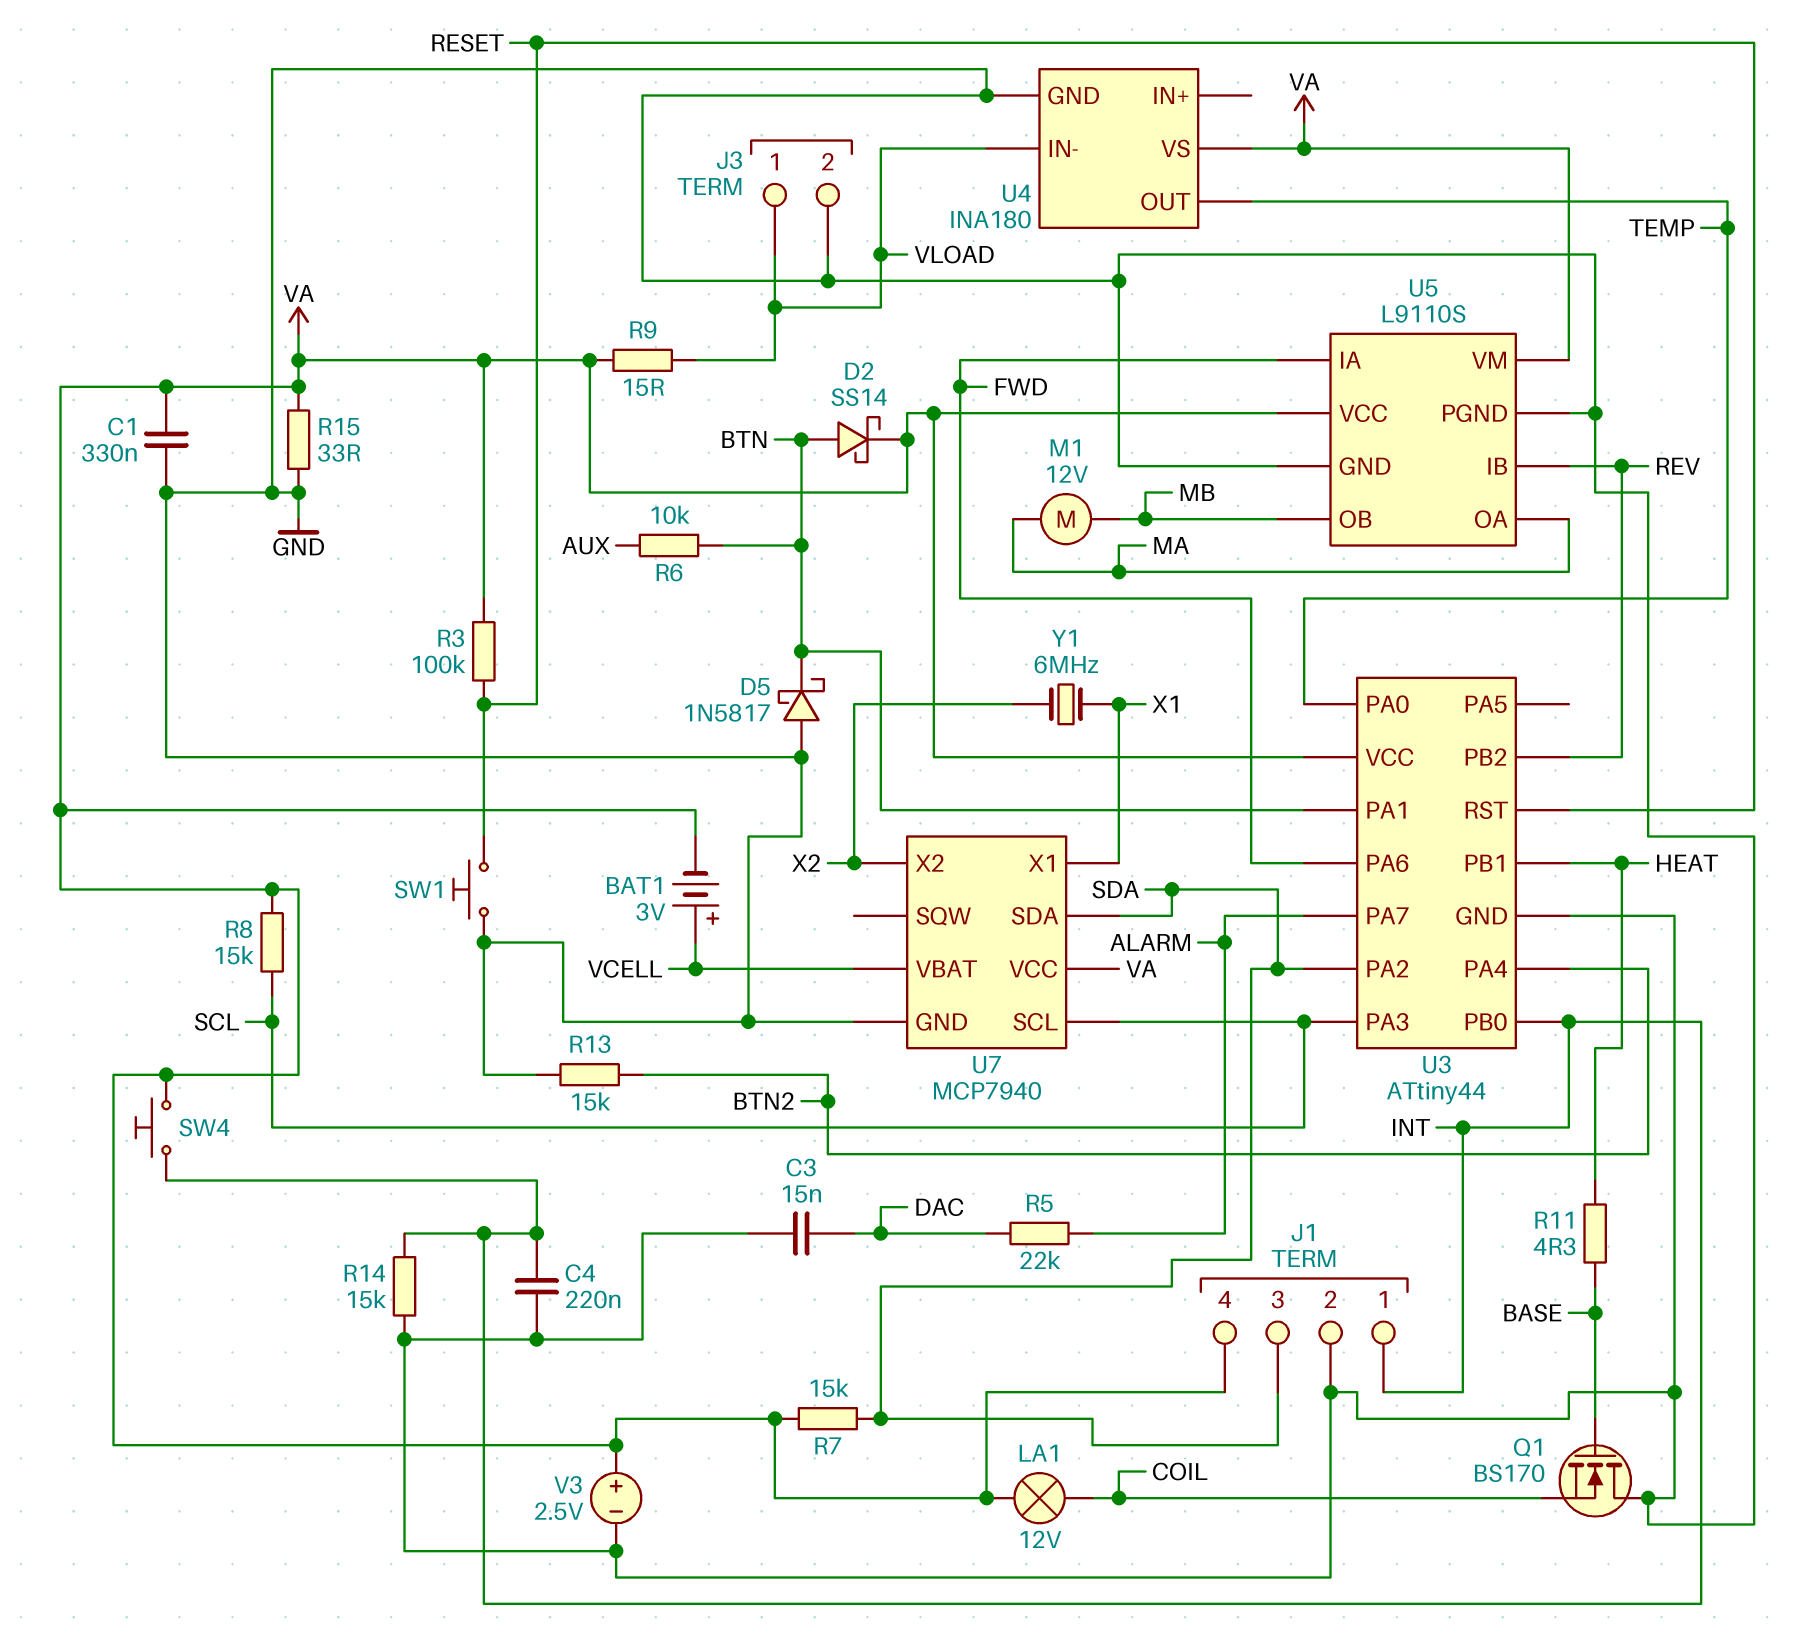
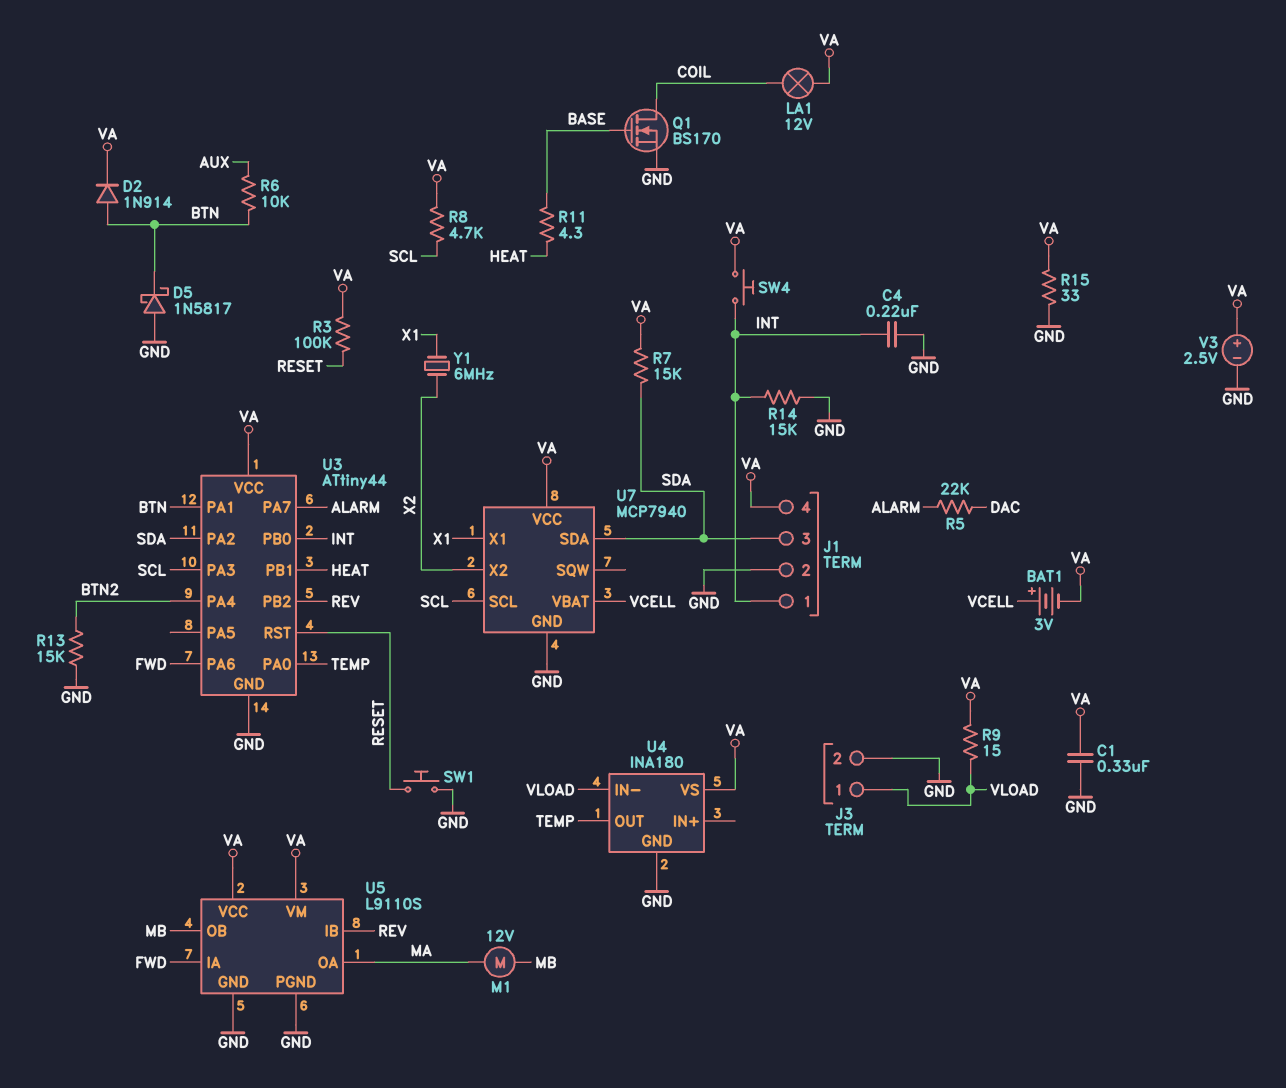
C3: 15nF (DAC, GND) -> none
D2: schottky SS14 (A BTN, K VA) -> diode 1N914 (A BTN, K VA)
Q1: NMOS BS170 (G BASE, D GND, S COIL) -> NMOS BS170 (G BASE, D COIL, S GND)
R8: 15k (SCL, VA) -> 4.7k (SCL, VA)

